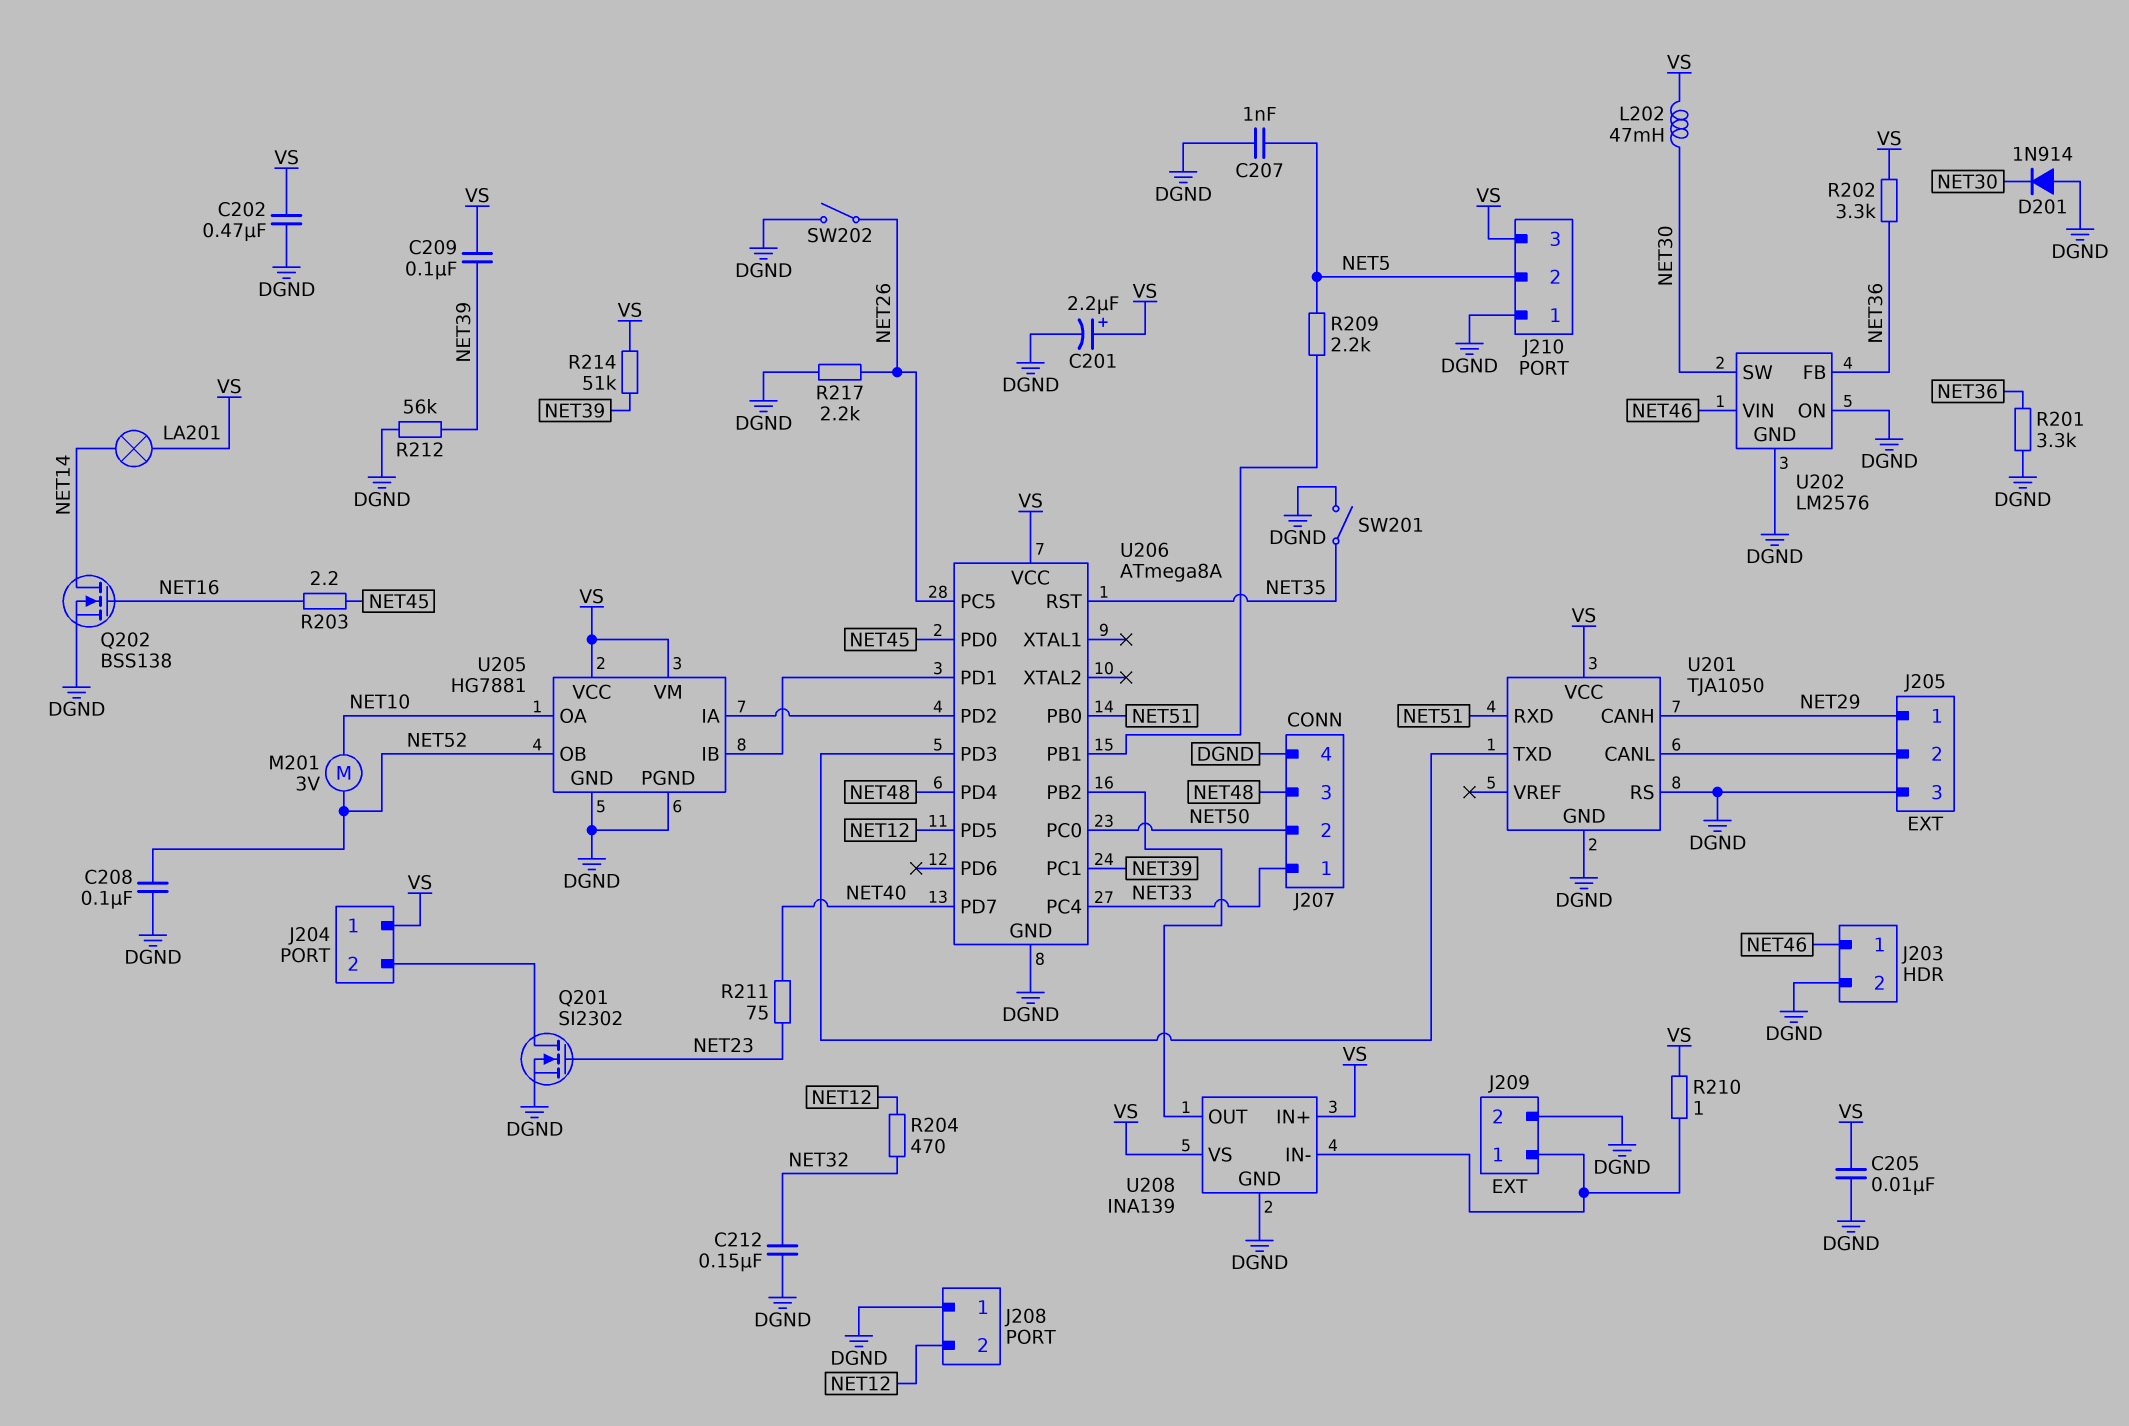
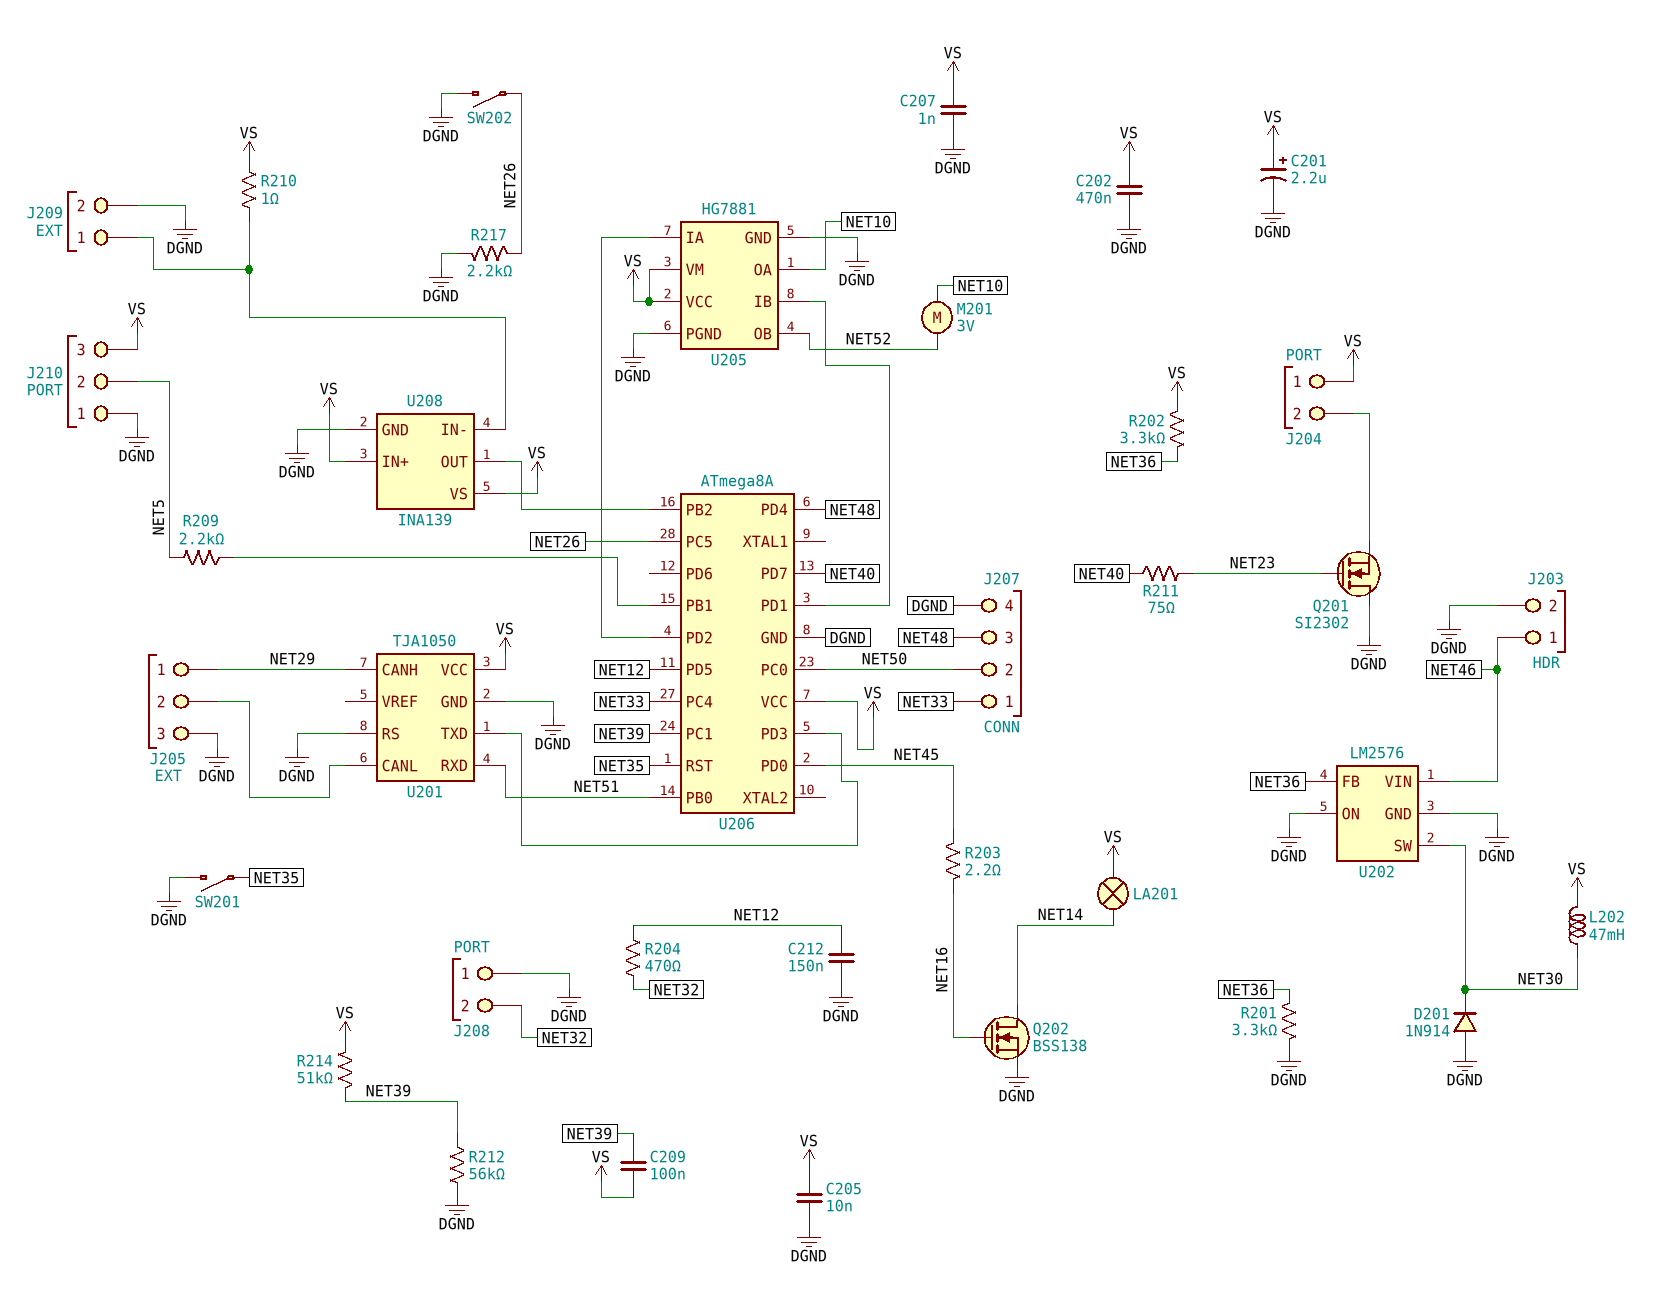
C207: 1nF (DGND, NET5) -> 1nF (DGND, VS)
C208: 100nF (DGND, NET52) -> none
C212: 150nF (DGND, NET32) -> 150nF (DGND, NET12)
J208 pin 2: NET12 -> NET32
Q201: NMOS SI2302 (G NET23, D J204/2, S DGND) -> NMOS SI2302 (G NET23, D DGND, S J204/2)

